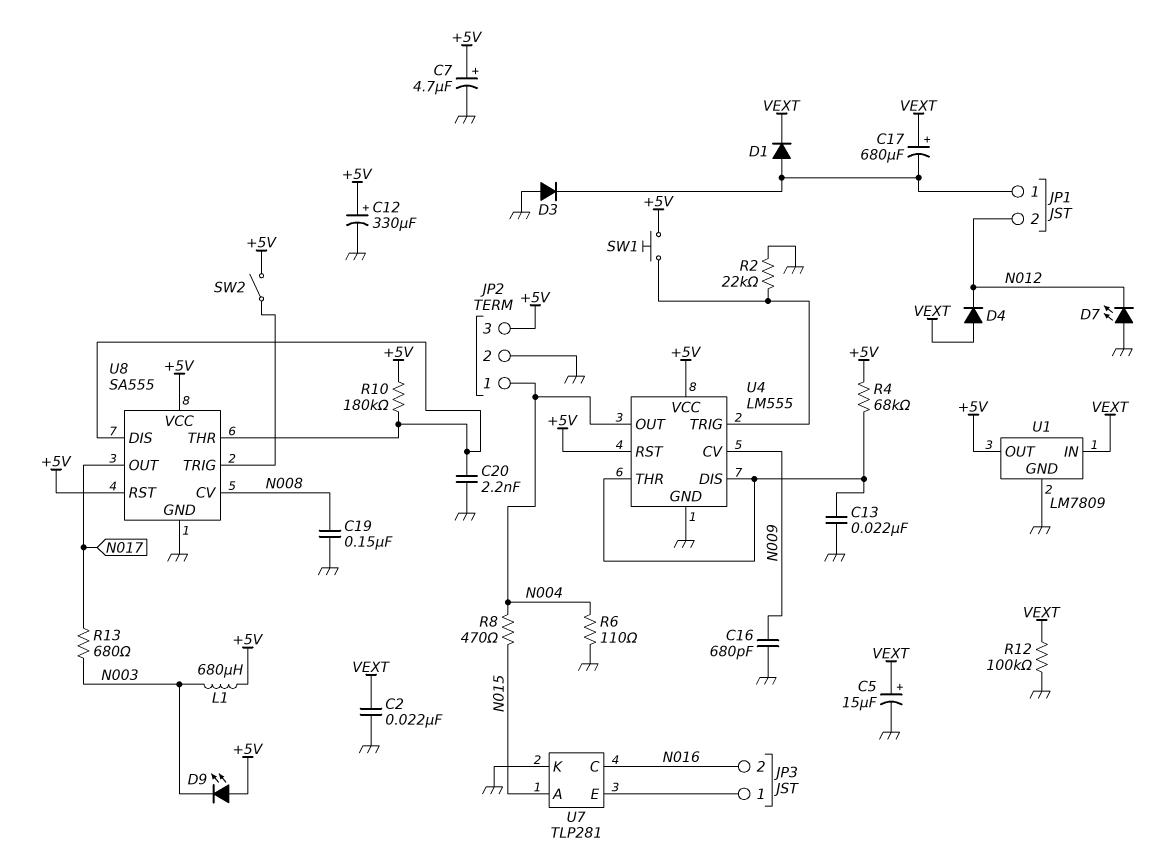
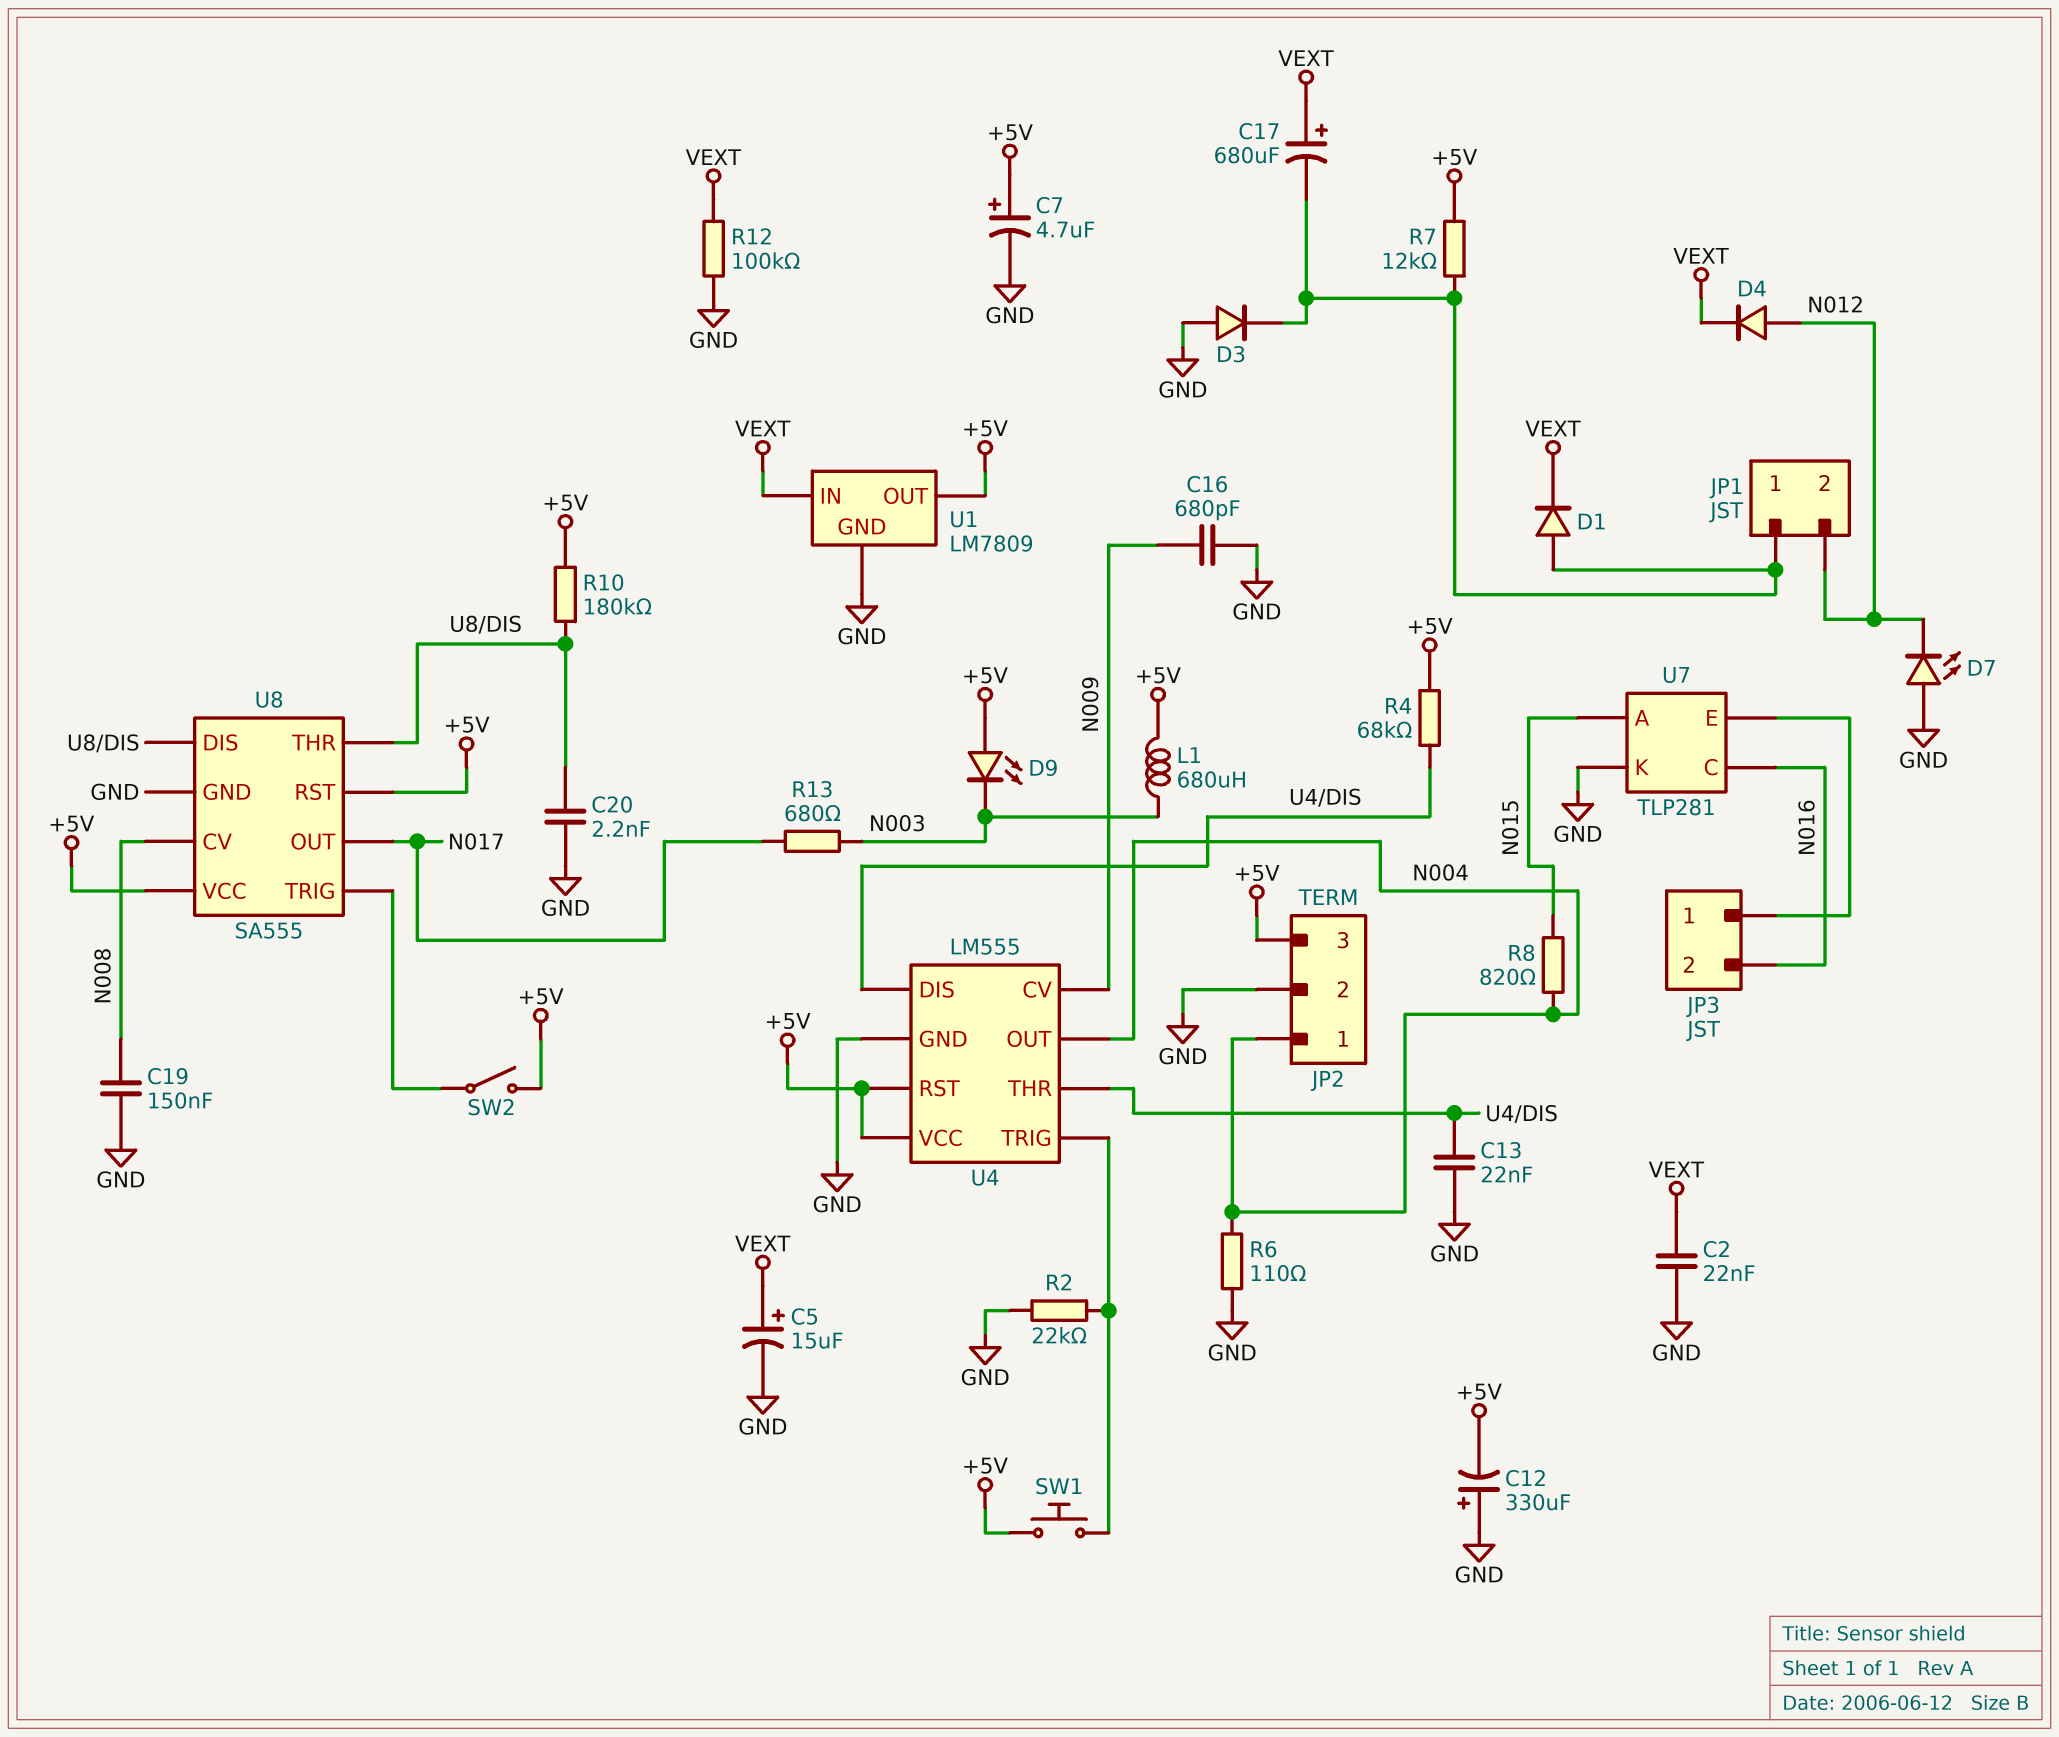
C12: 330uF (plus +5V, minus GND) -> 330uF (plus GND, minus +5V)
D4: diode (A VEXT, K N012) -> diode (A N012, K VEXT)
R7: none -> 12k (+5V, JP1/1)
R8: 470 (N004, N015) -> 820 (N004, N015)

